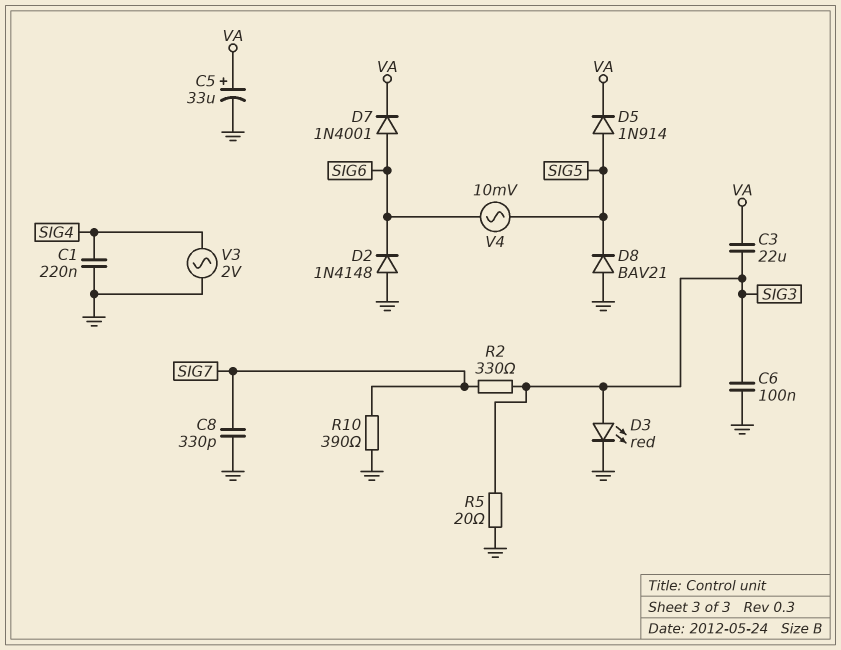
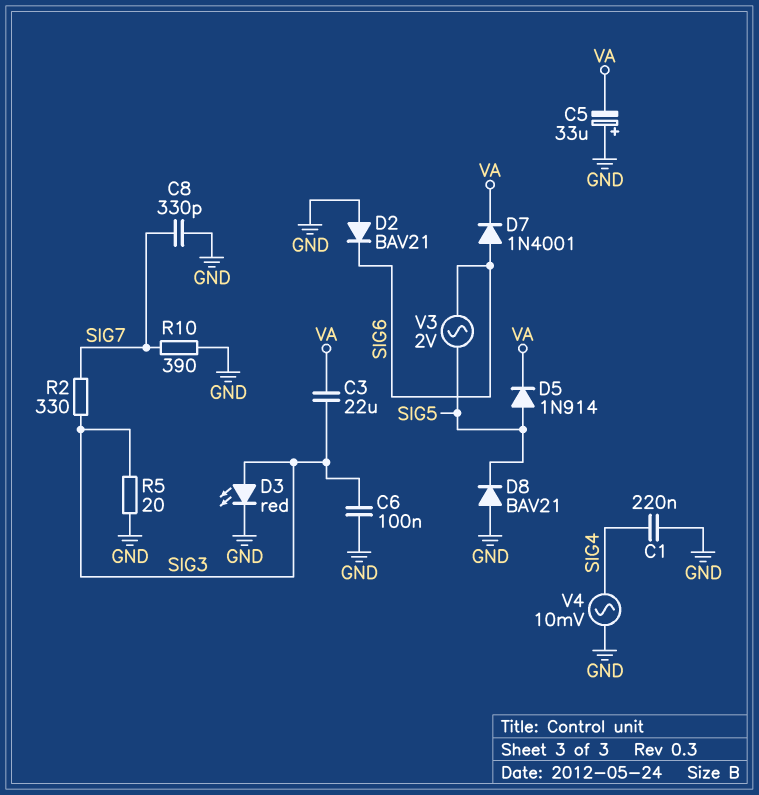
C5: 33uF (plus VA, minus GND) -> 33uF (plus GND, minus VA)
D2: diode 1N4148 (A GND, K SIG6) -> diode BAV21 (A GND, K SIG6)
V3: AC 2V (GND, SIG4) -> AC 2V (SIG5, SIG6)
V4: AC 10mV (SIG5, SIG6) -> AC 10mV (GND, SIG4)

